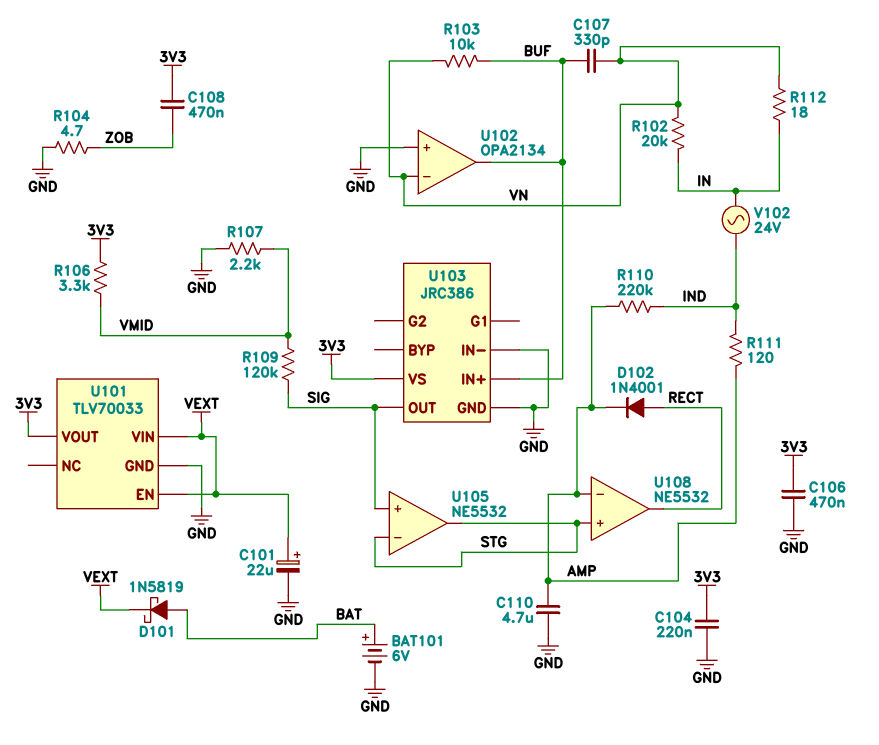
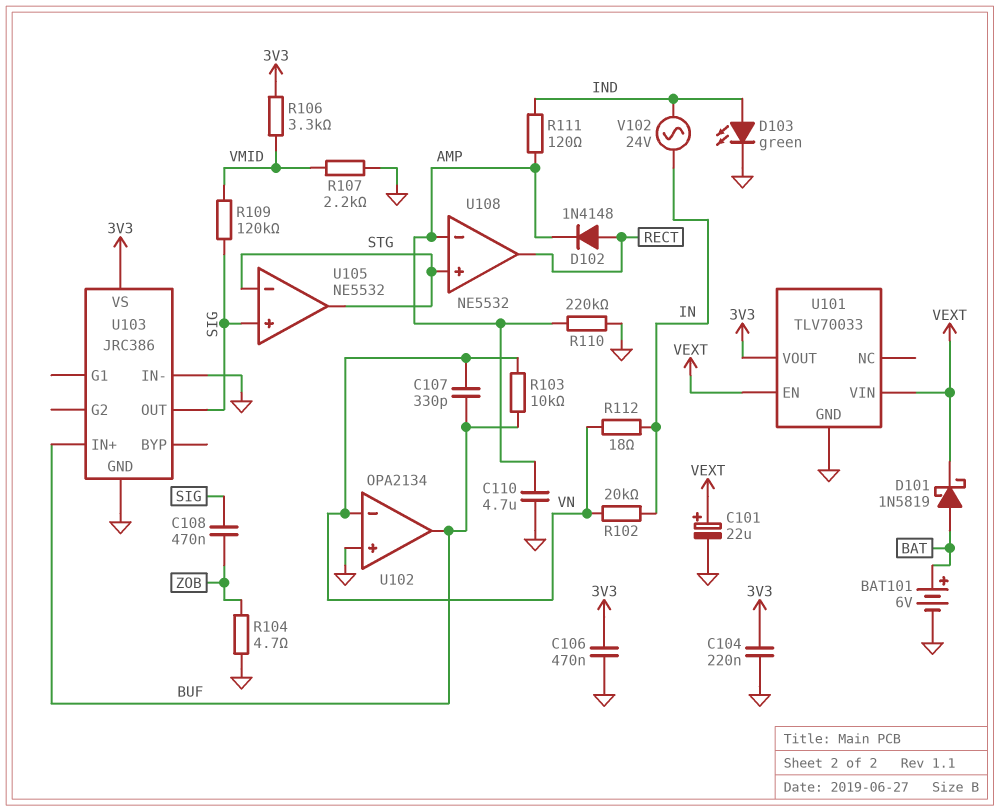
C108: 470nF (3V3, ZOB) -> 470nF (SIG, ZOB)
D102: diode 1N4001 (A RECT, K AMP) -> diode 1N4148 (A RECT, K AMP)
D103: none -> LED green (A IND, K GND)
R110: 220k (AMP, IND) -> 220k (AMP, GND)

